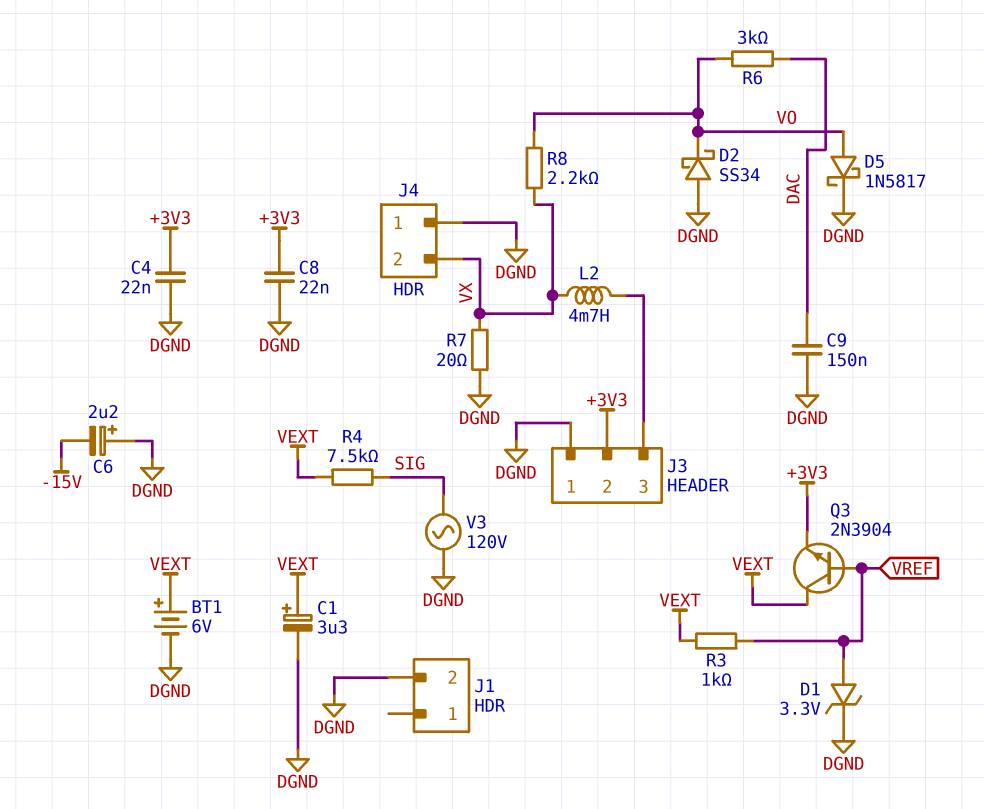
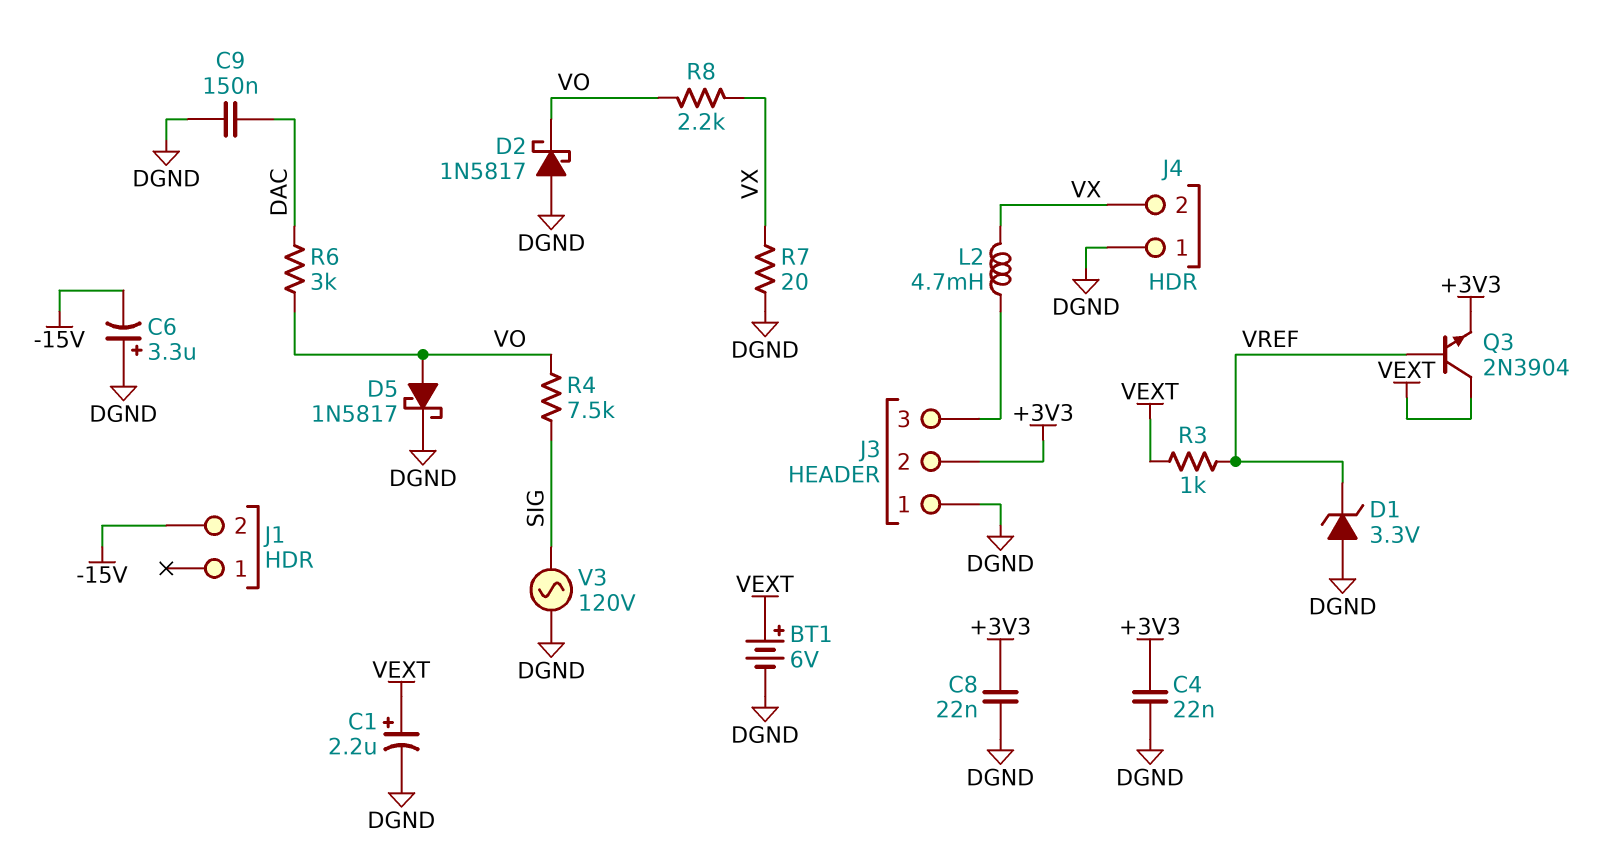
C1: 3.3uF (plus VEXT, minus DGND) -> 2.2uF (plus VEXT, minus DGND)
C6: 2.2uF (plus DGND, minus -15V) -> 3.3uF (plus DGND, minus -15V)
D1: zener 3.3V (A VREF, K DGND) -> zener 3.3V (A DGND, K VREF)
D2: schottky SS34 (A DGND, K VO) -> schottky 1N5817 (A DGND, K VO)
J1 pin 2: DGND -> -15V
R4: 7.5k (SIG, VEXT) -> 7.5k (SIG, VO)

